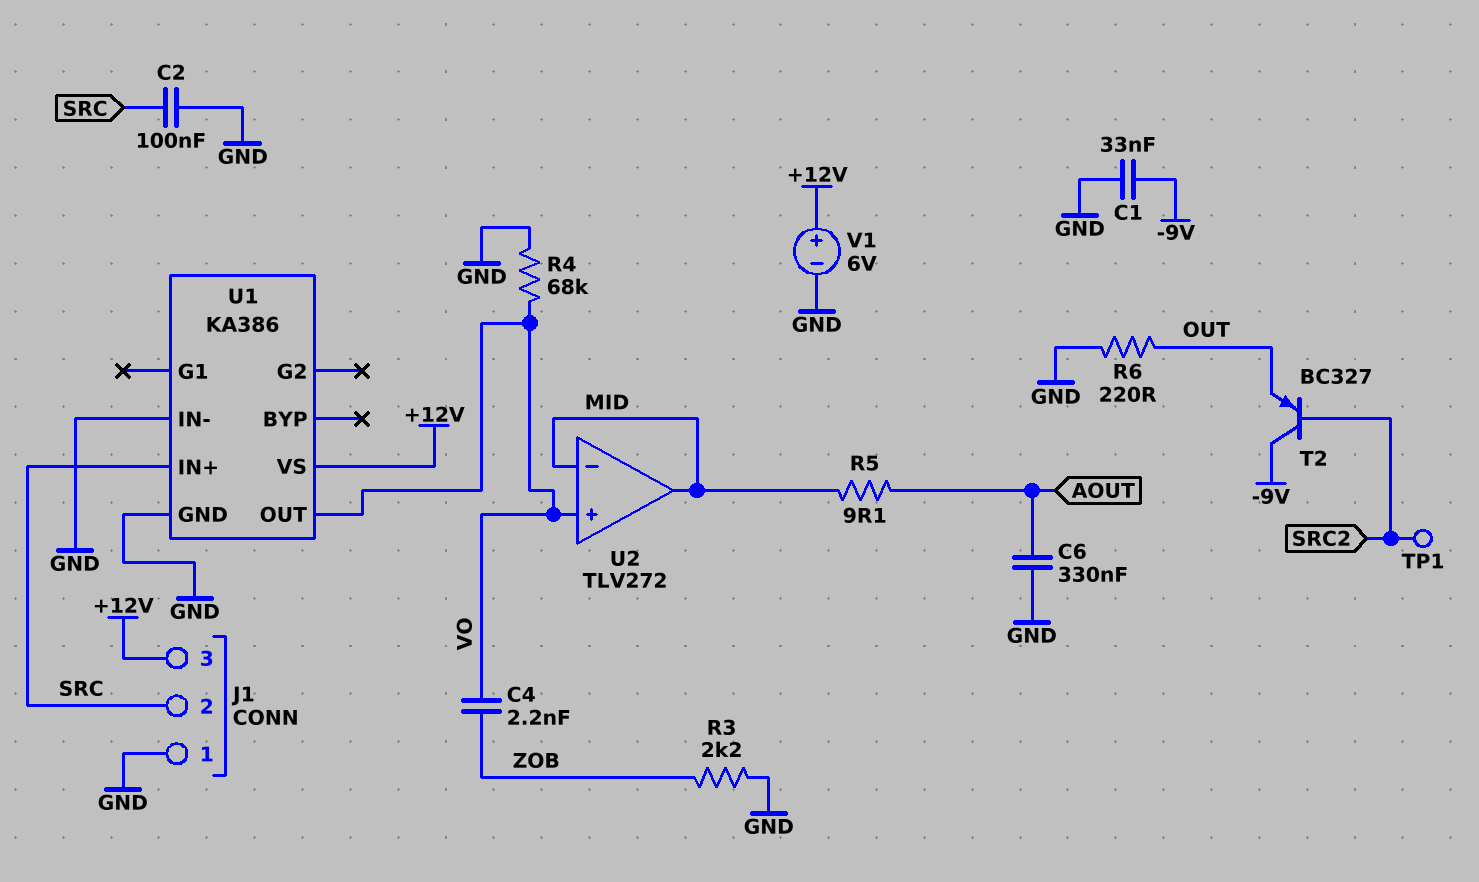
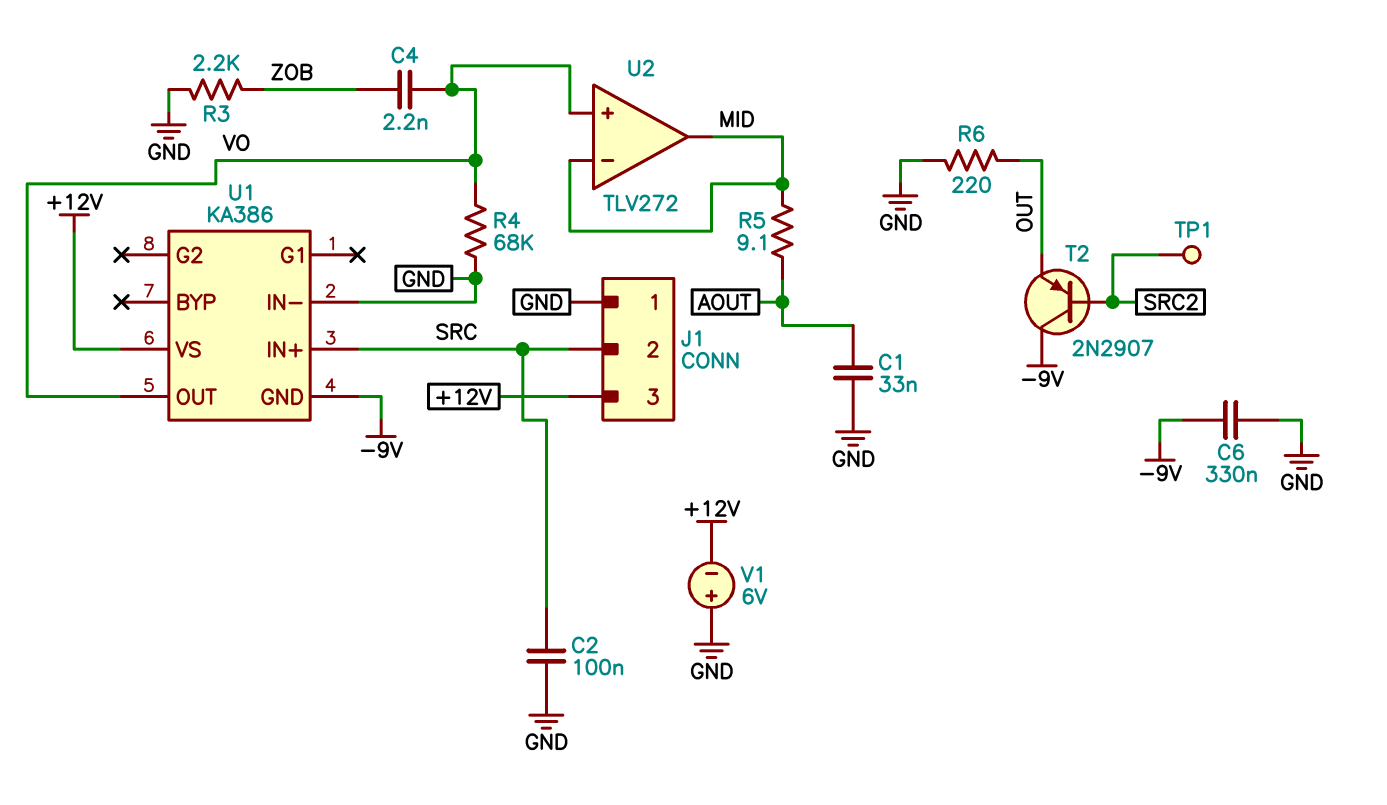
C1: 33nF (-9V, GND) -> 33nF (AOUT, GND)
C6: 330nF (AOUT, GND) -> 330nF (-9V, GND)
T2: PNP BC327 (B SRC2, C -9V, E OUT) -> PNP 2N2907 (B SRC2, C -9V, E OUT)
U1 pin GND: GND -> -9V
V1: 6V (plus +12V, minus GND) -> 6V (plus GND, minus +12V)

